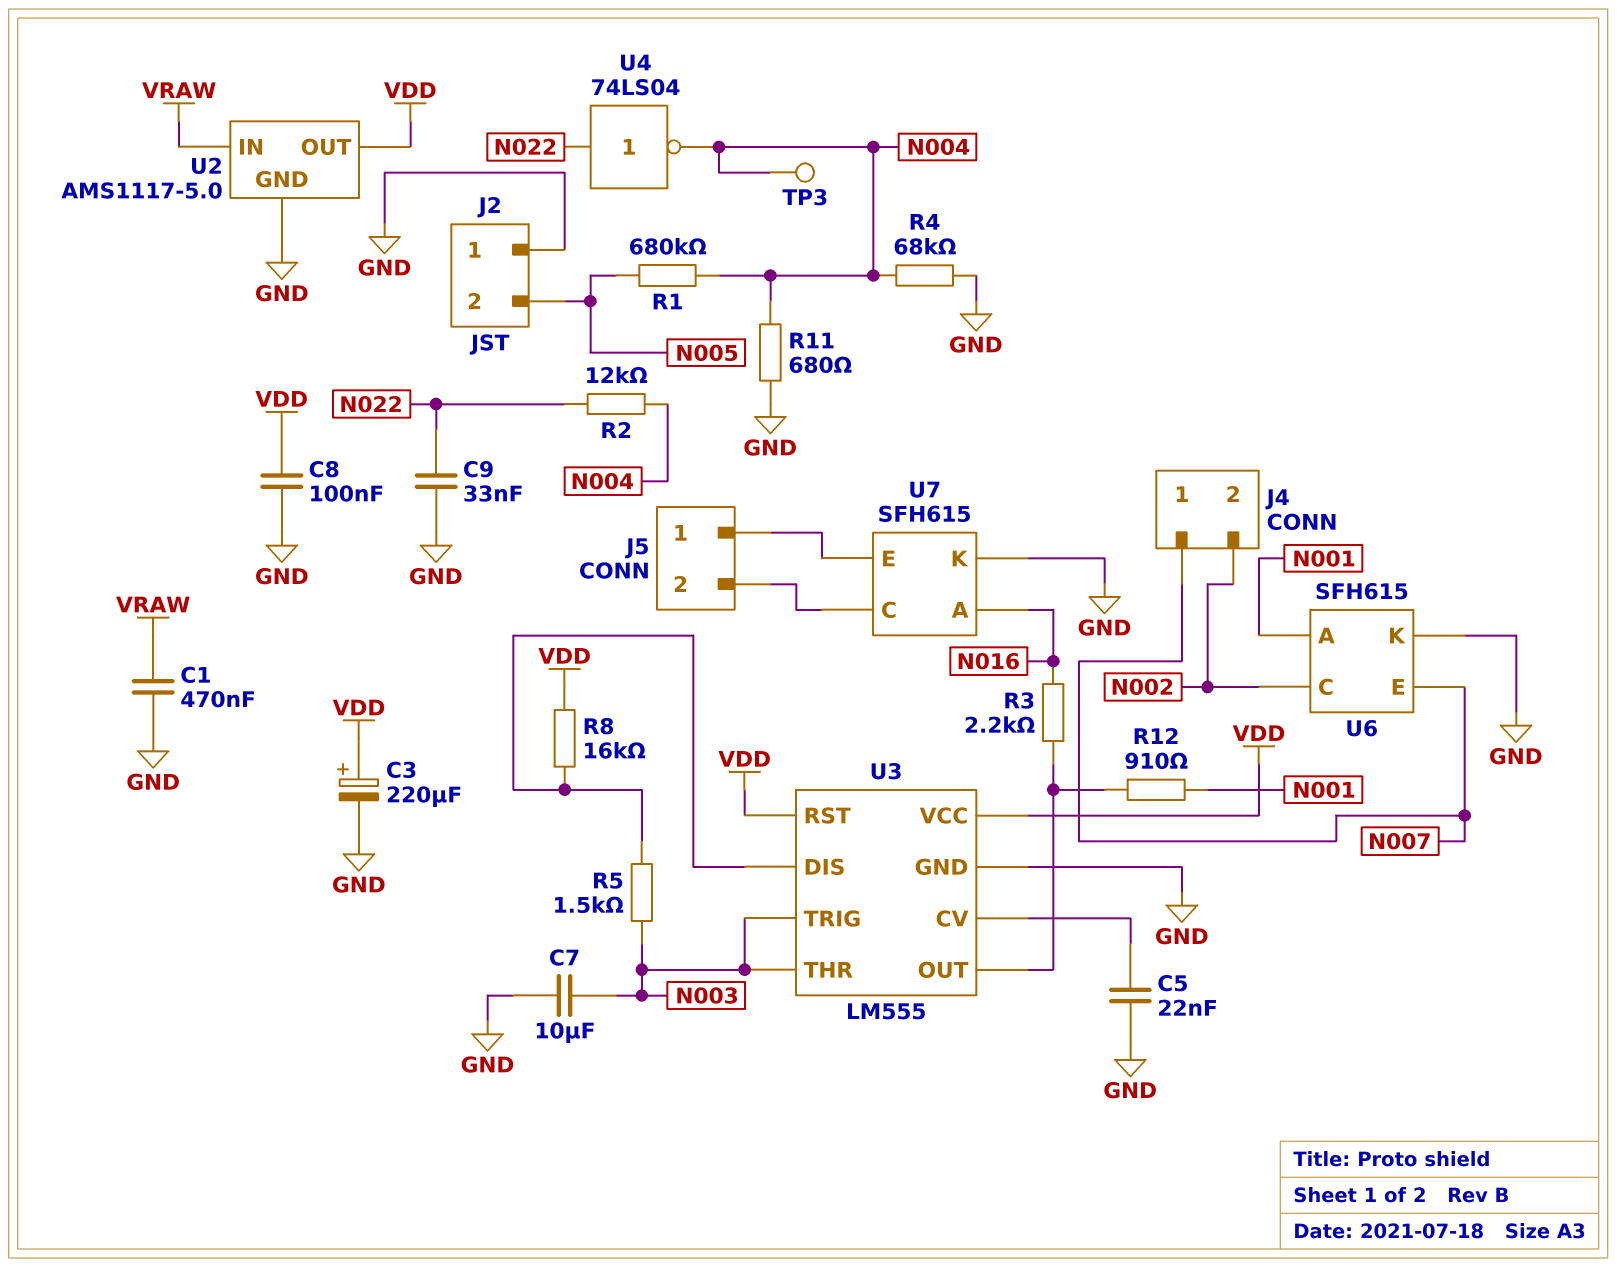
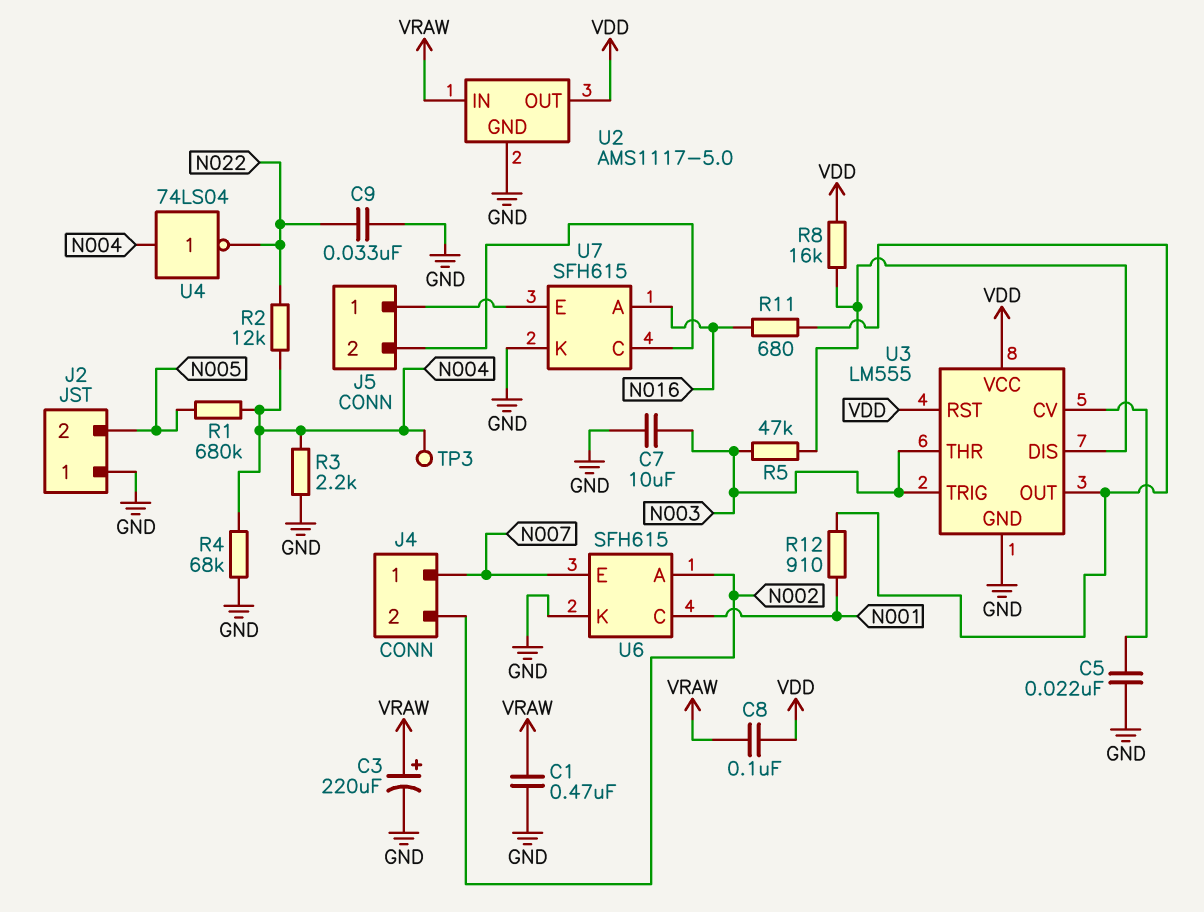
C3: 220uF (plus VDD, minus GND) -> 220uF (plus VRAW, minus GND)
C8: 100nF (GND, VDD) -> 100nF (VDD, VRAW)
R3: 2.2k (N016, U3/OUT) -> 2.2k (GND, N004)
R5: 1.5k (N003, U3/DIS) -> 47k (N003, U3/DIS)
R11: 680 (GND, N004) -> 680 (N016, U3/OUT)
U4: NOT 74LS04 (in N022, out N004) -> NOT 74LS04 (in N004, out N022)
U6 pin A: N001 -> N002
U6 pin C: N002 -> N001

